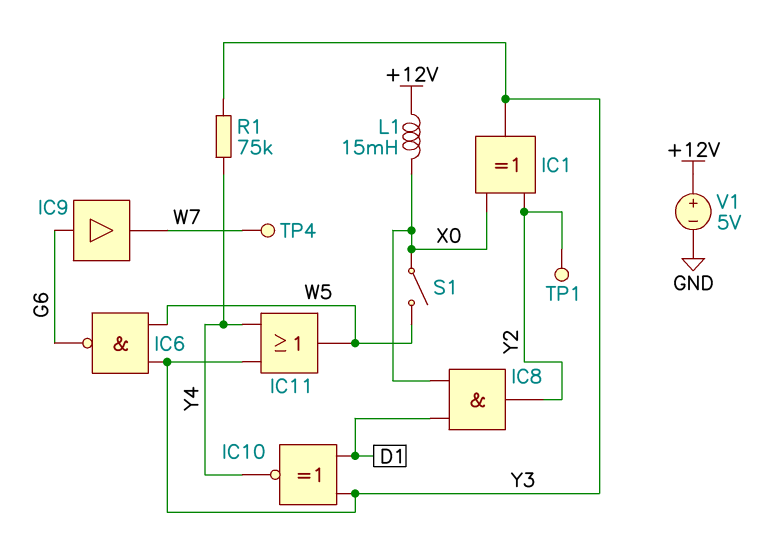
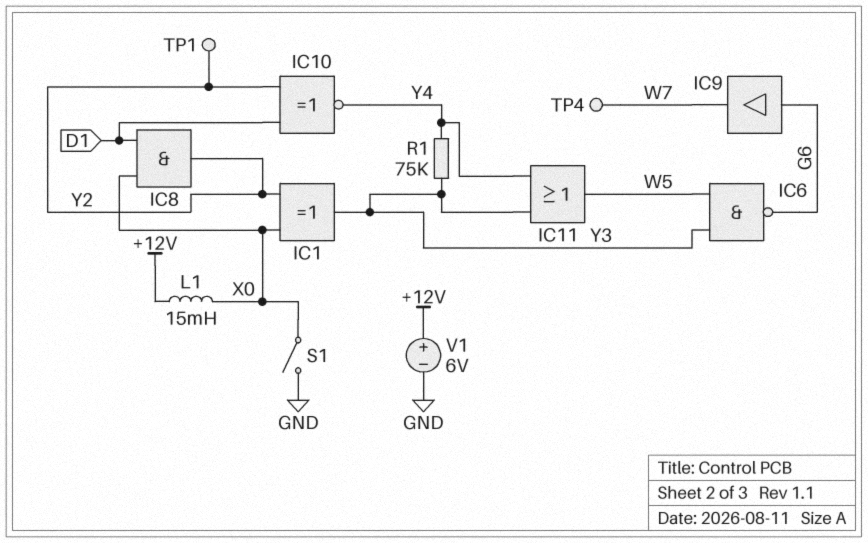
IC10: XNOR (in D1, in Y3, out Y4) -> XNOR (in D1, in Y2, out Y4)
S1: switch (W5, X0) -> switch (GND, X0)
V1: 5V (plus +12V, minus GND) -> 6V (plus +12V, minus GND)

